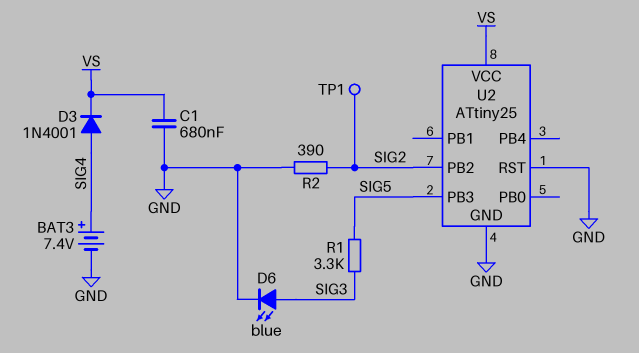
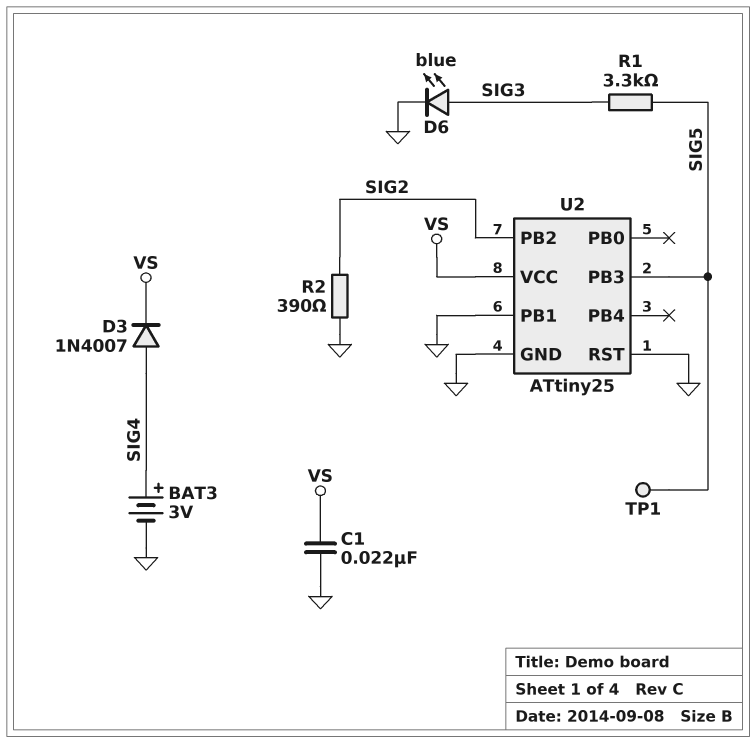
BAT3: 7.4V (plus SIG4, minus GND) -> 3V (plus SIG4, minus GND)
C1: 680nF (GND, VS) -> 22nF (GND, VS)
D3: diode 1N4001 (A SIG4, K VS) -> diode 1N4007 (A SIG4, K VS)
TP1: test point (SIG2) -> test point (SIG5)
U2 pin PB1: none -> GND

